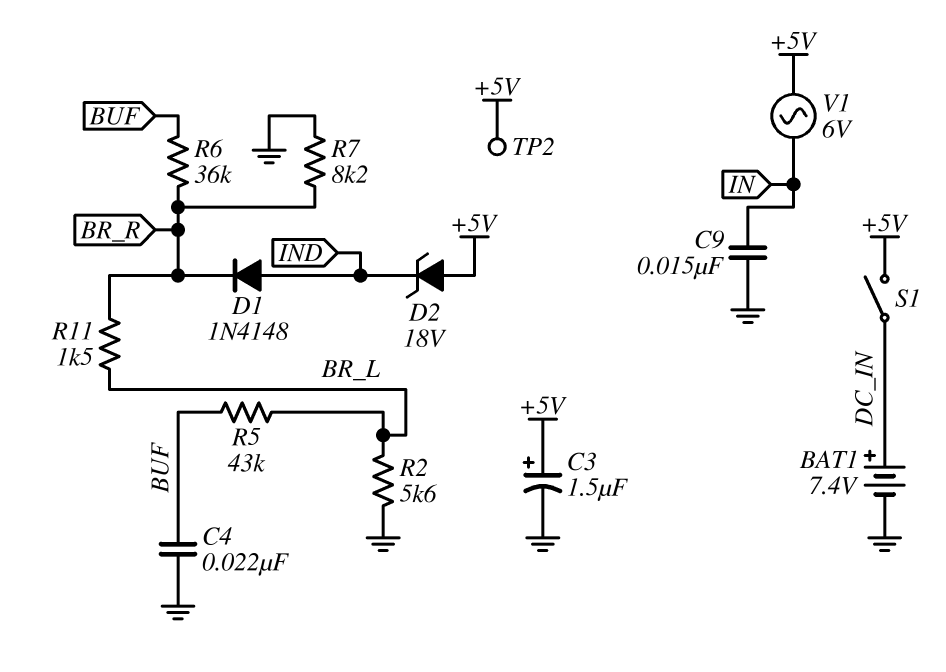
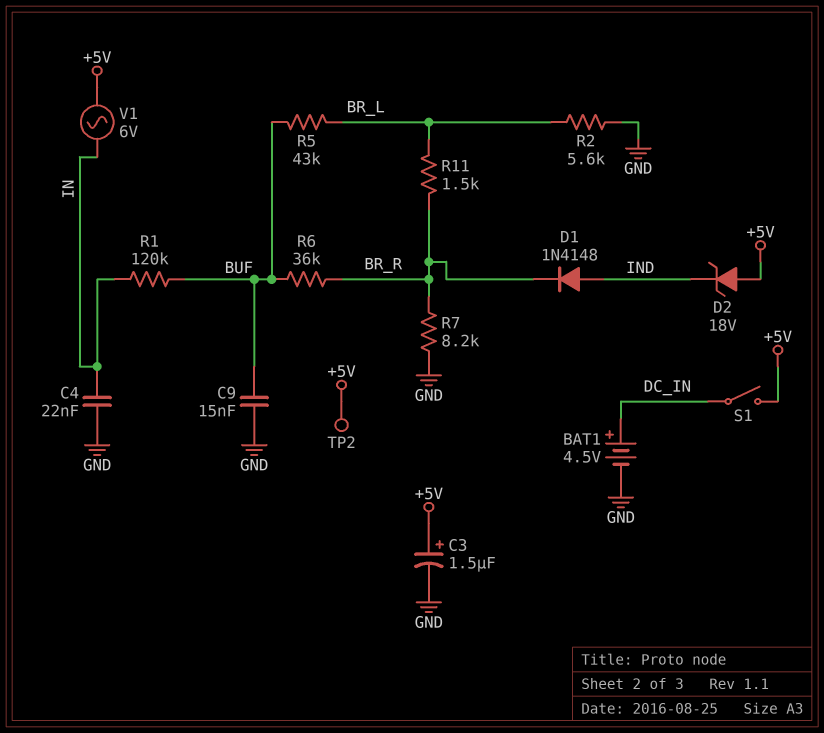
BAT1: 7.4V (plus DC_IN, minus GND) -> 4.5V (plus DC_IN, minus GND)
C4: 22nF (BUF, GND) -> 22nF (GND, IN)
C9: 15nF (GND, IN) -> 15nF (BUF, GND)
R1: none -> 120k (BUF, IN)

